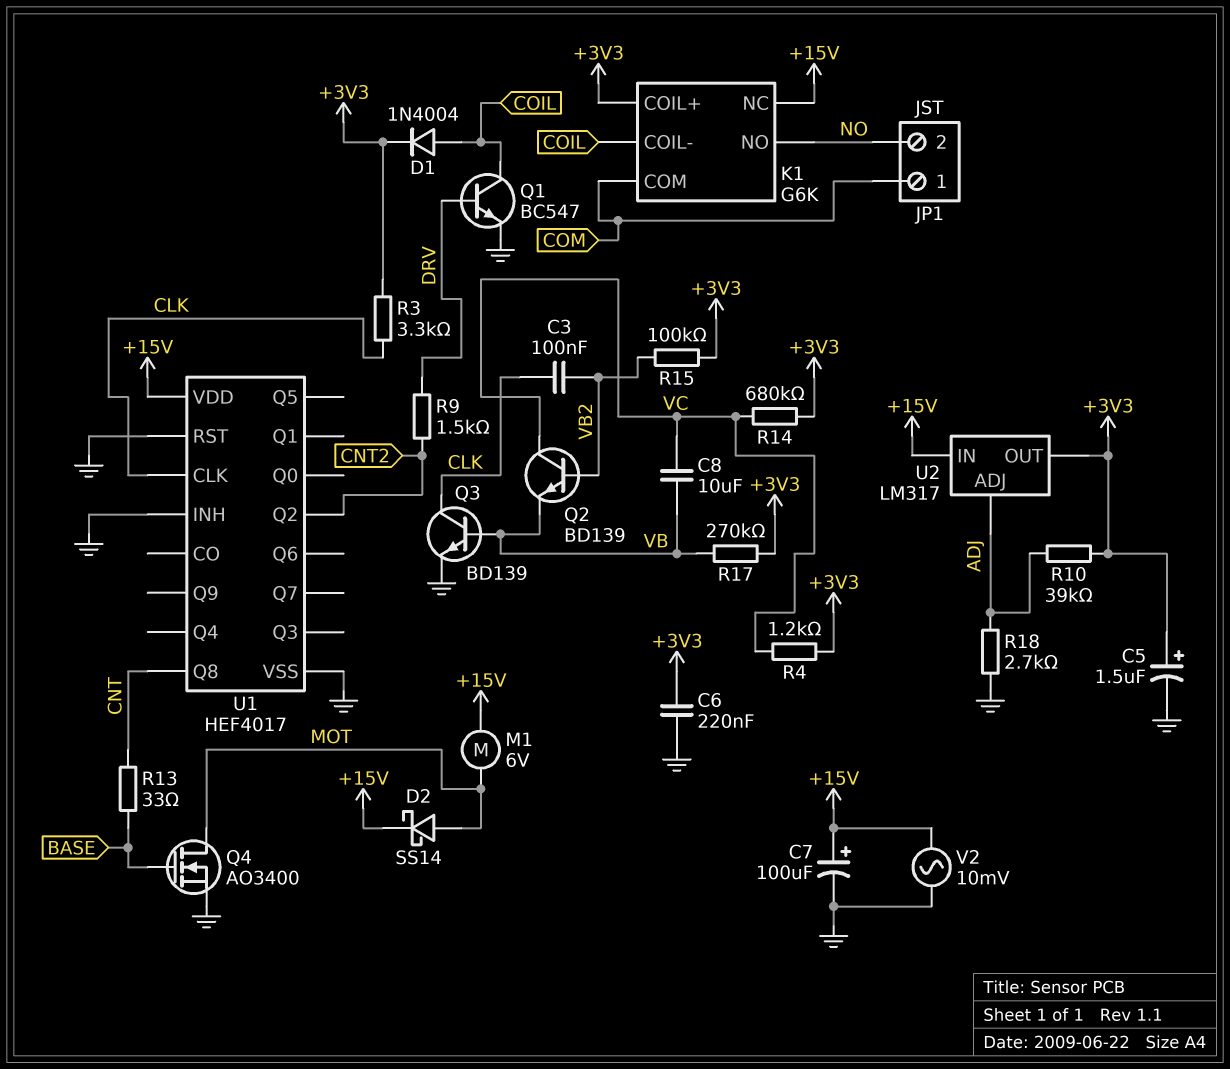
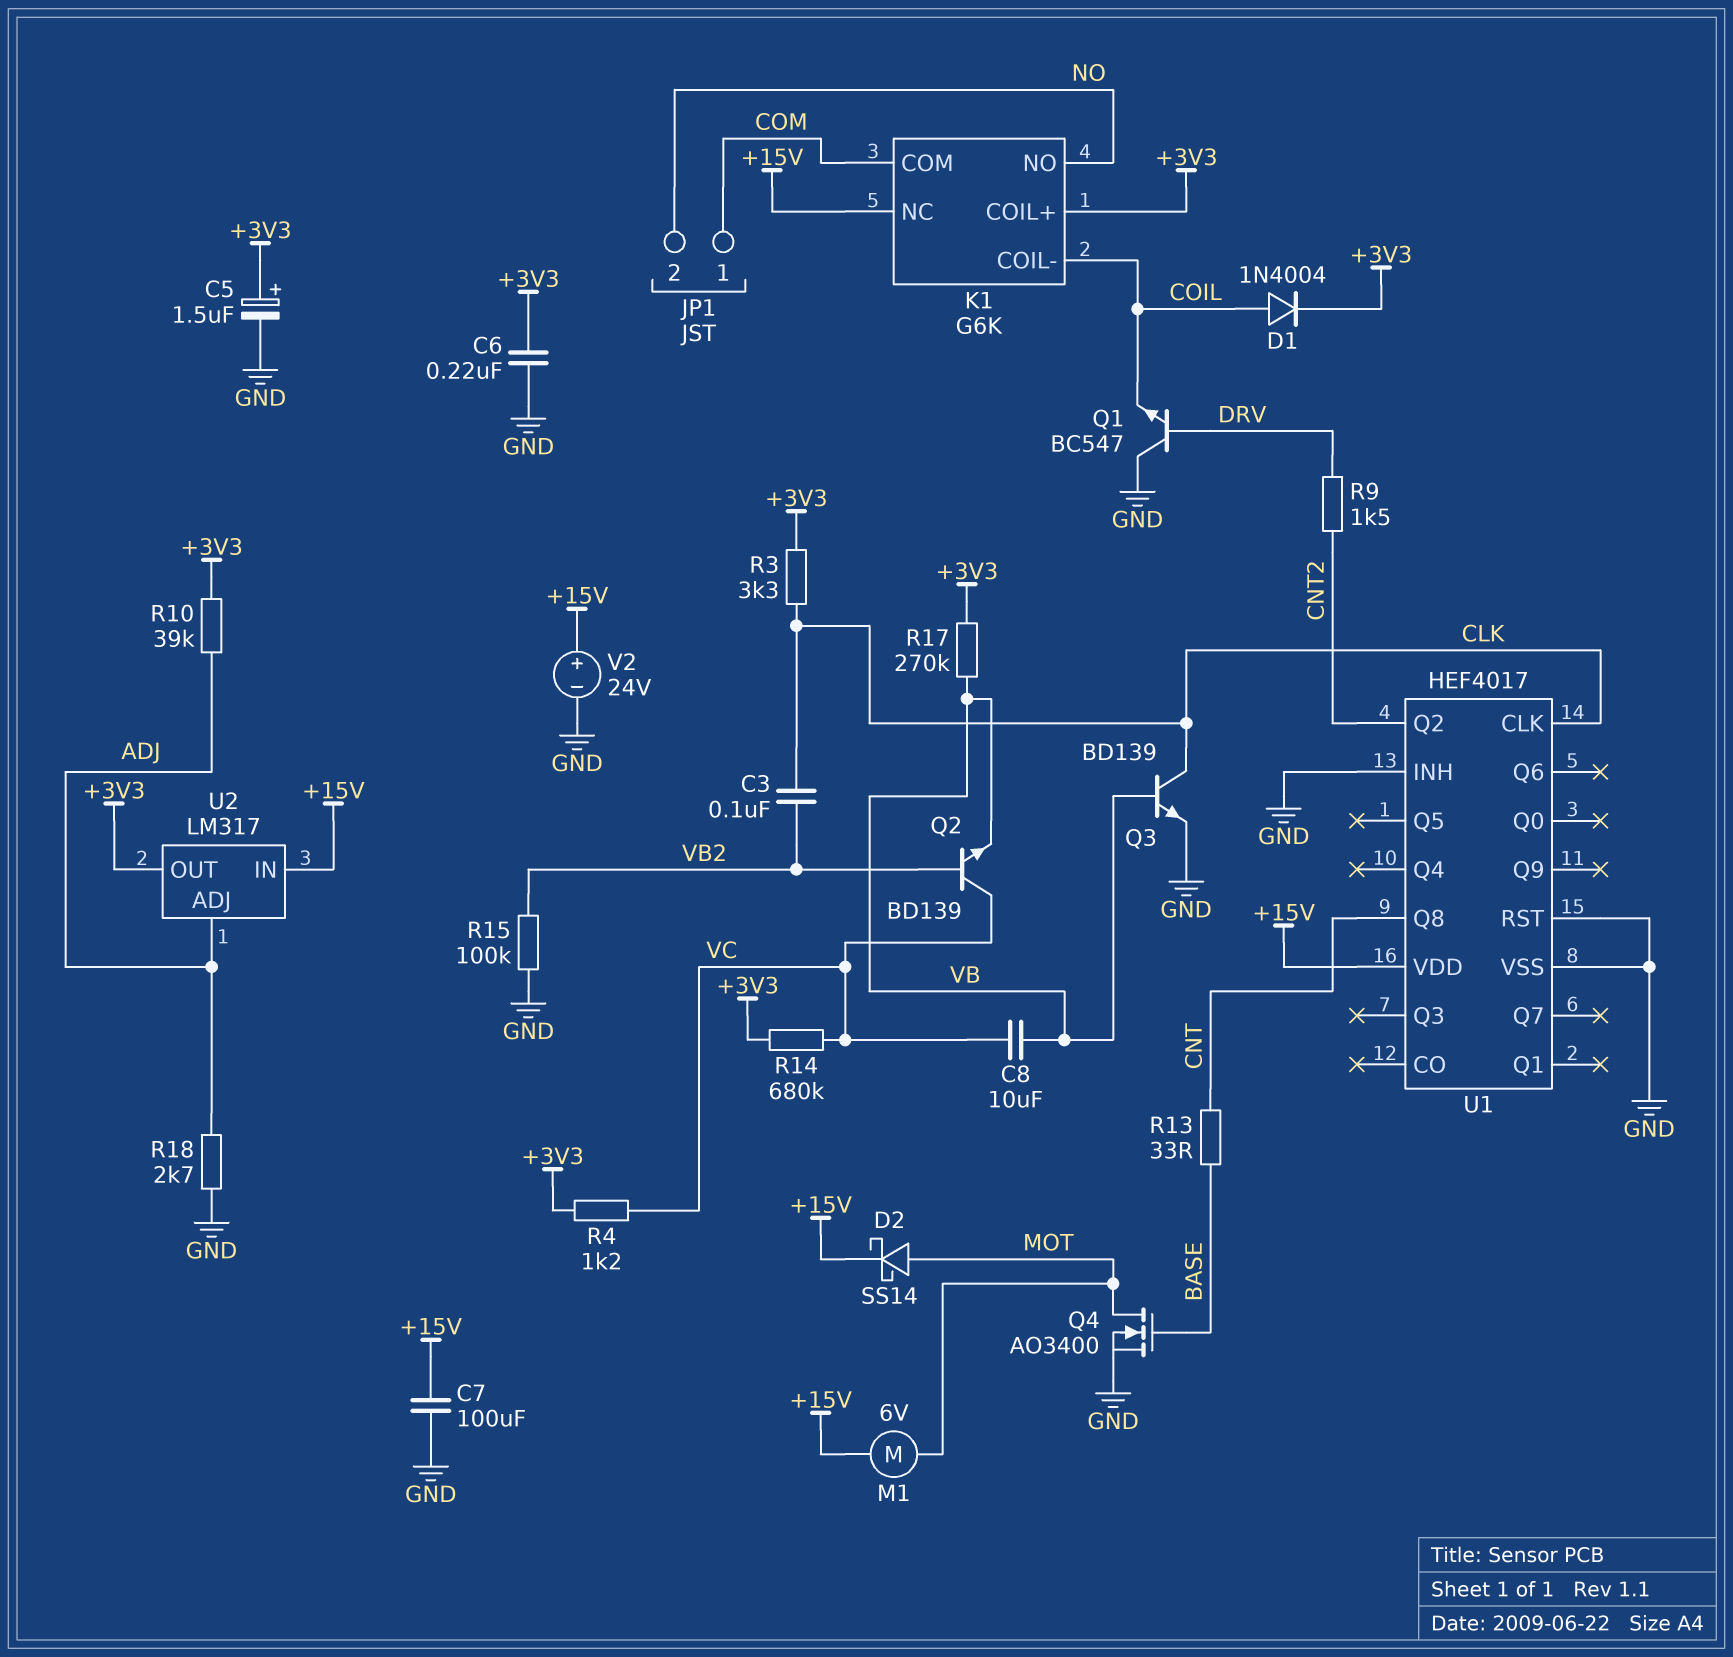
C7: 100uF (plus +15V, minus GND) -> 100uF (+15V, GND)
Q1: NPN BC547 (B DRV, C COIL, E GND) -> NPN BC547 (B DRV, C GND, E COIL)
R15: 100k (+3V3, VB2) -> 100k (GND, VB2)
V2: AC 10mV (+15V, GND) -> 24V (plus +15V, minus GND)

